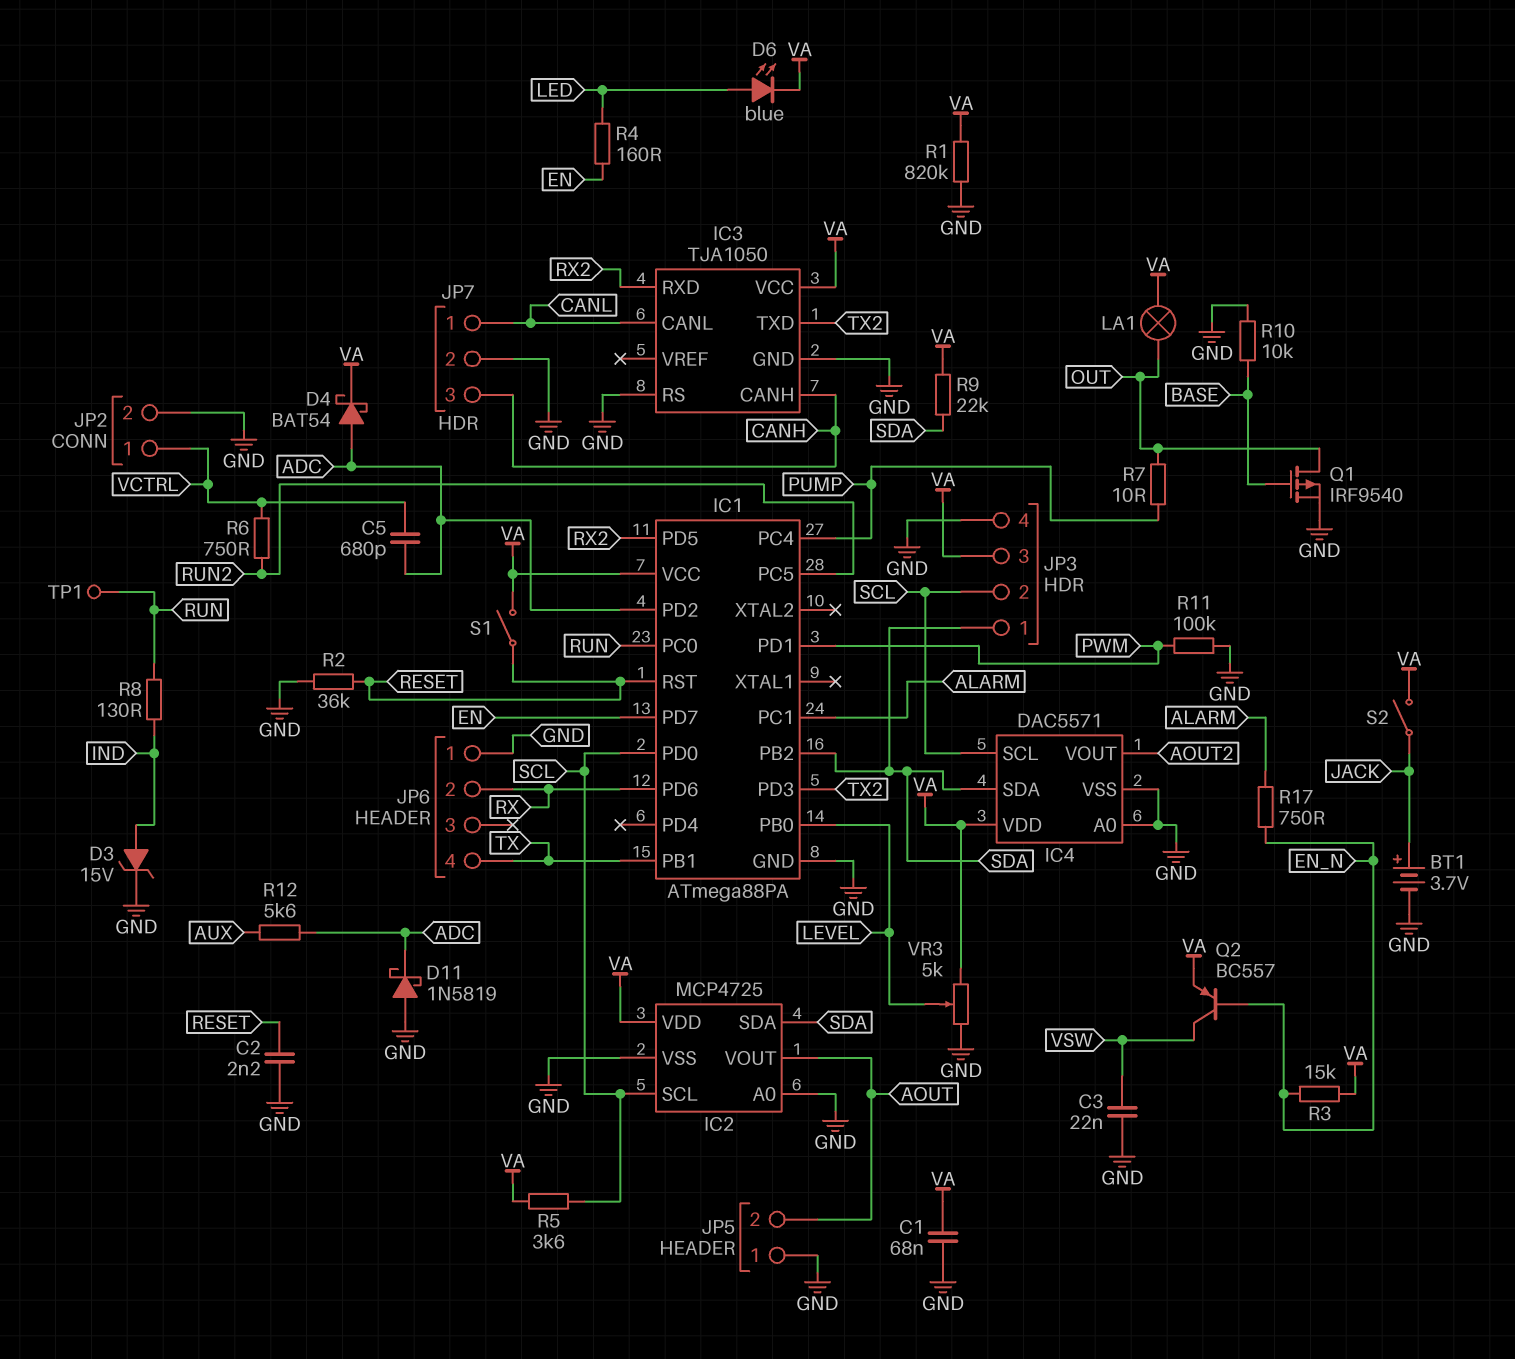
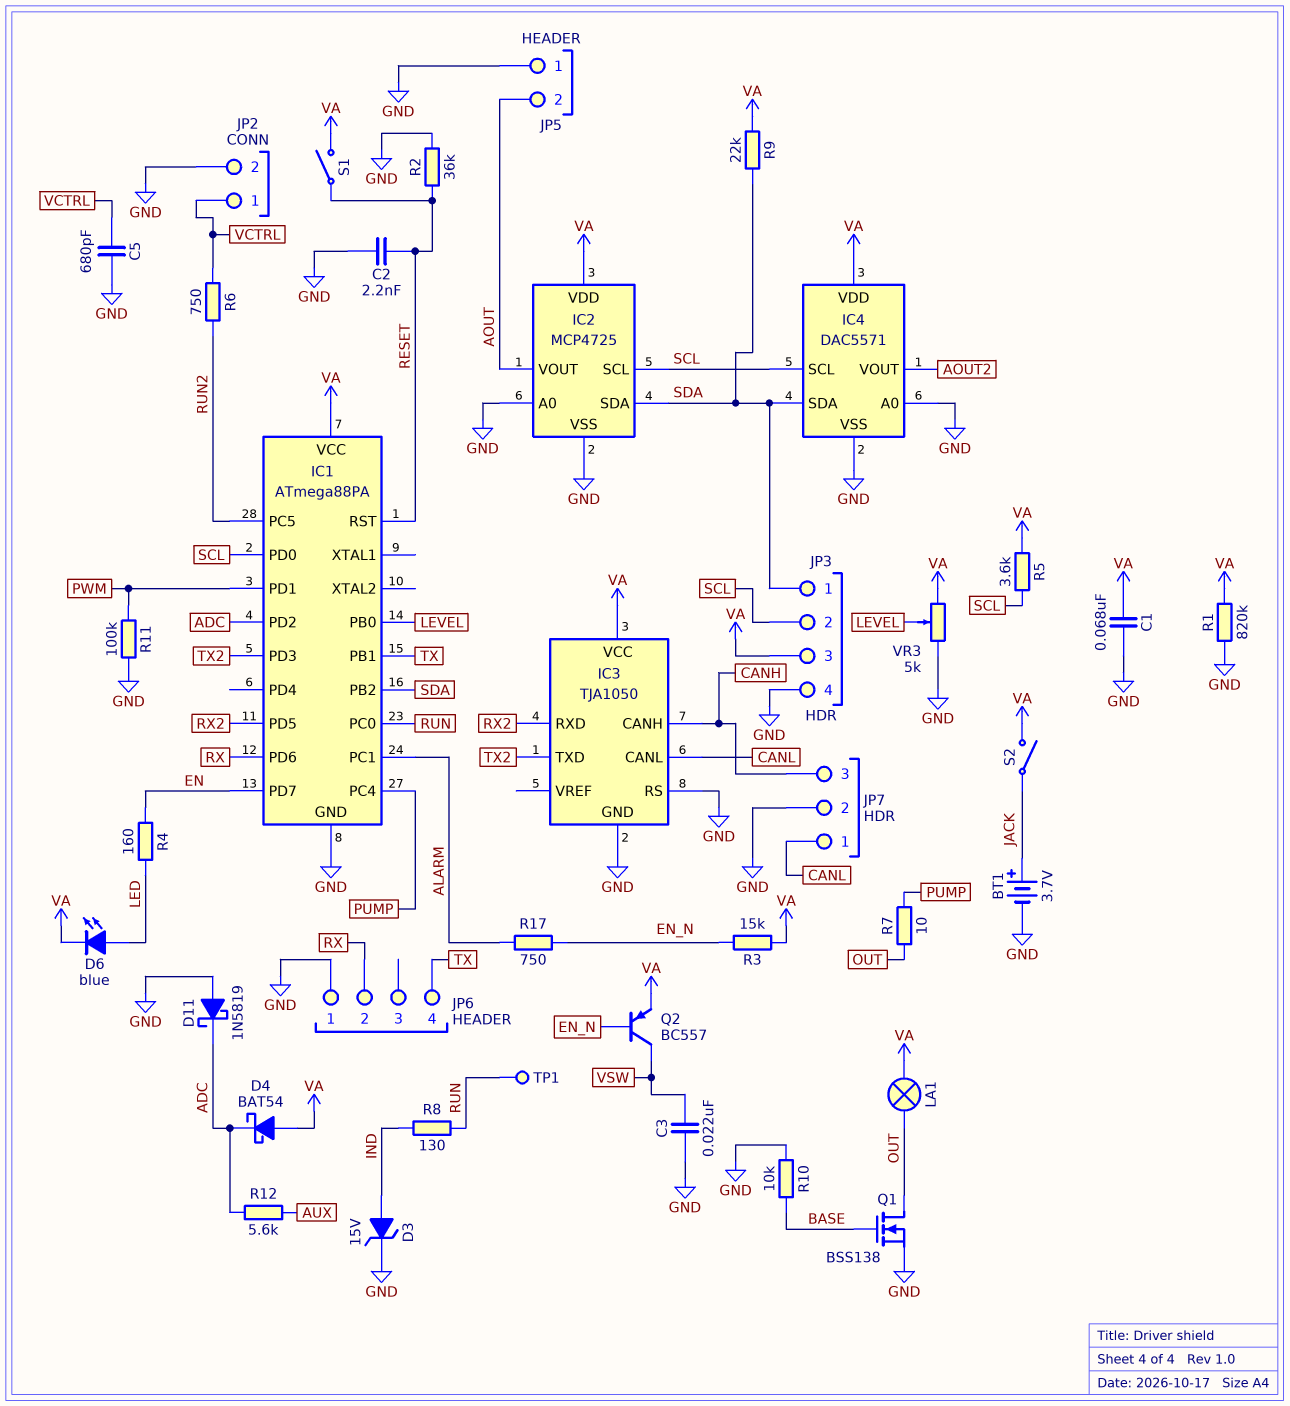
C5: 680pF (ADC, VCTRL) -> 680pF (GND, VCTRL)
D4: schottky BAT54 (A ADC, K VA) -> schottky BAT54 (A VA, K ADC)
Q1: PMOS IRF9540 (G BASE, D OUT, S GND) -> NMOS BSS138 (G BASE, D OUT, S GND)

